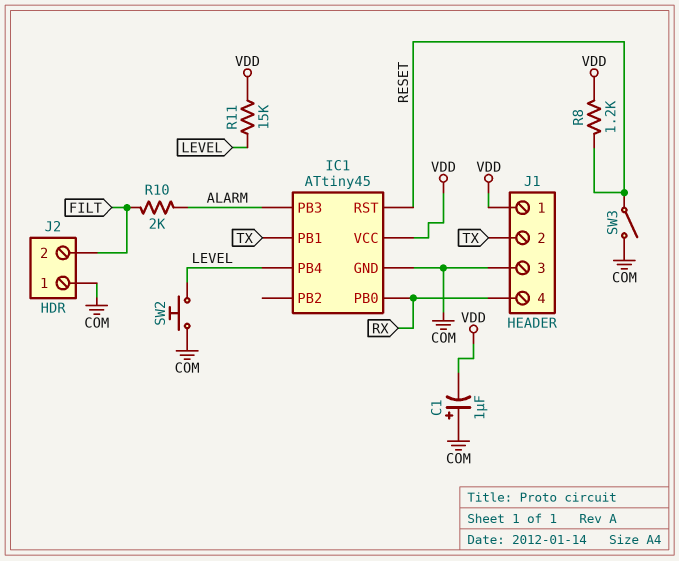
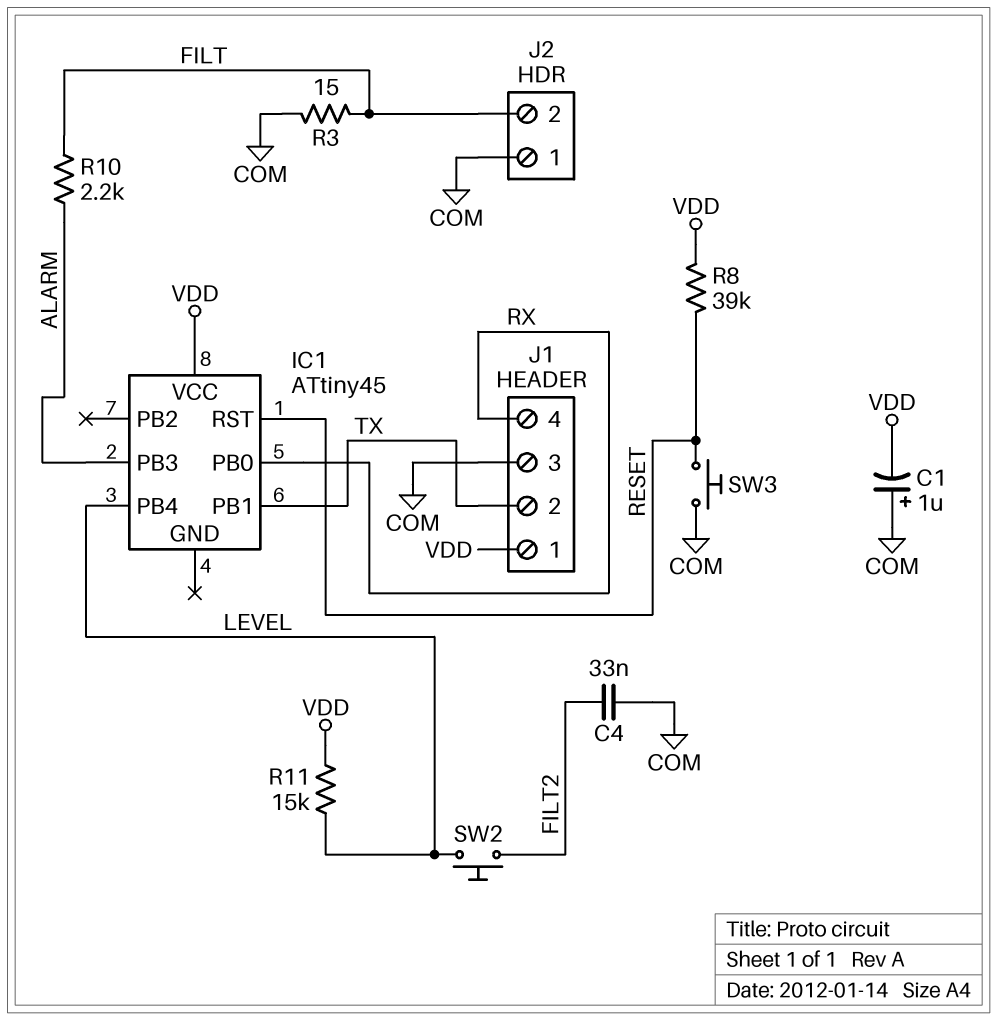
C4: none -> 33nF (COM, FILT2)
IC1 pin GND: COM -> none
R3: none -> 15 (COM, FILT)
R8: 1.2k (RESET, VDD) -> 39k (RESET, VDD)
R10: 2k (ALARM, FILT) -> 2.2k (ALARM, FILT)
SW2: button (COM, LEVEL) -> button (FILT2, LEVEL)
SW3: switch (COM, RESET) -> button (COM, RESET)

